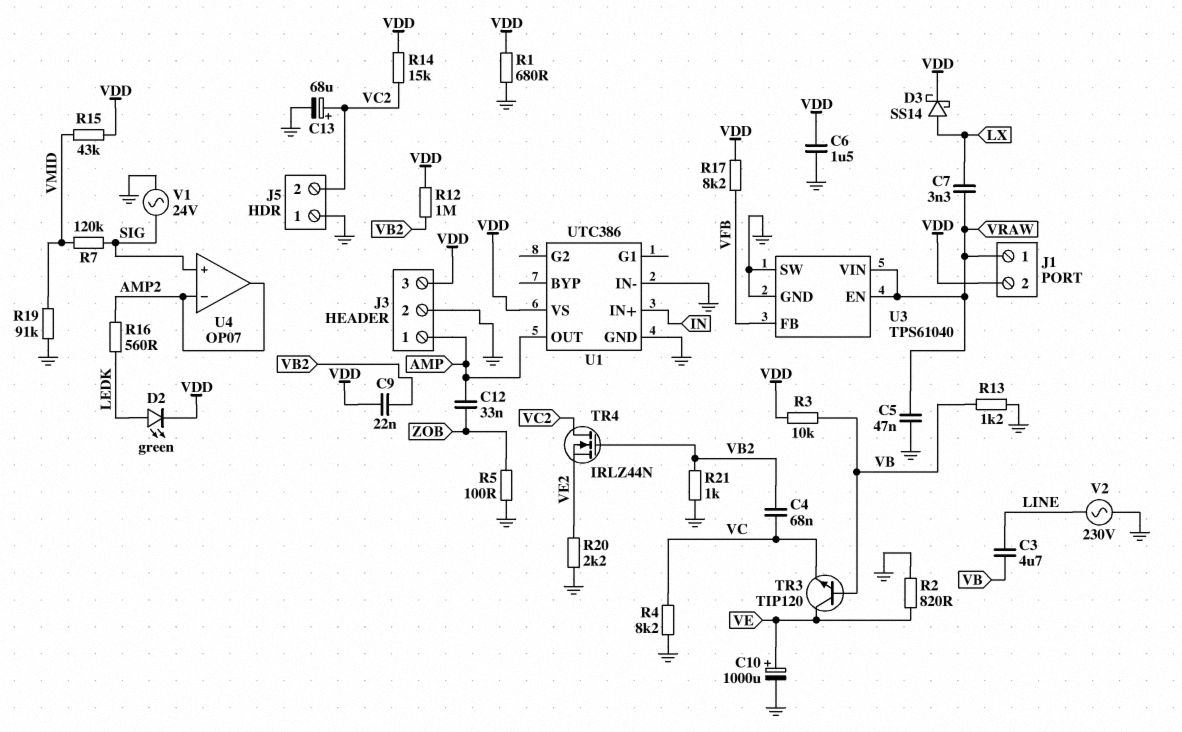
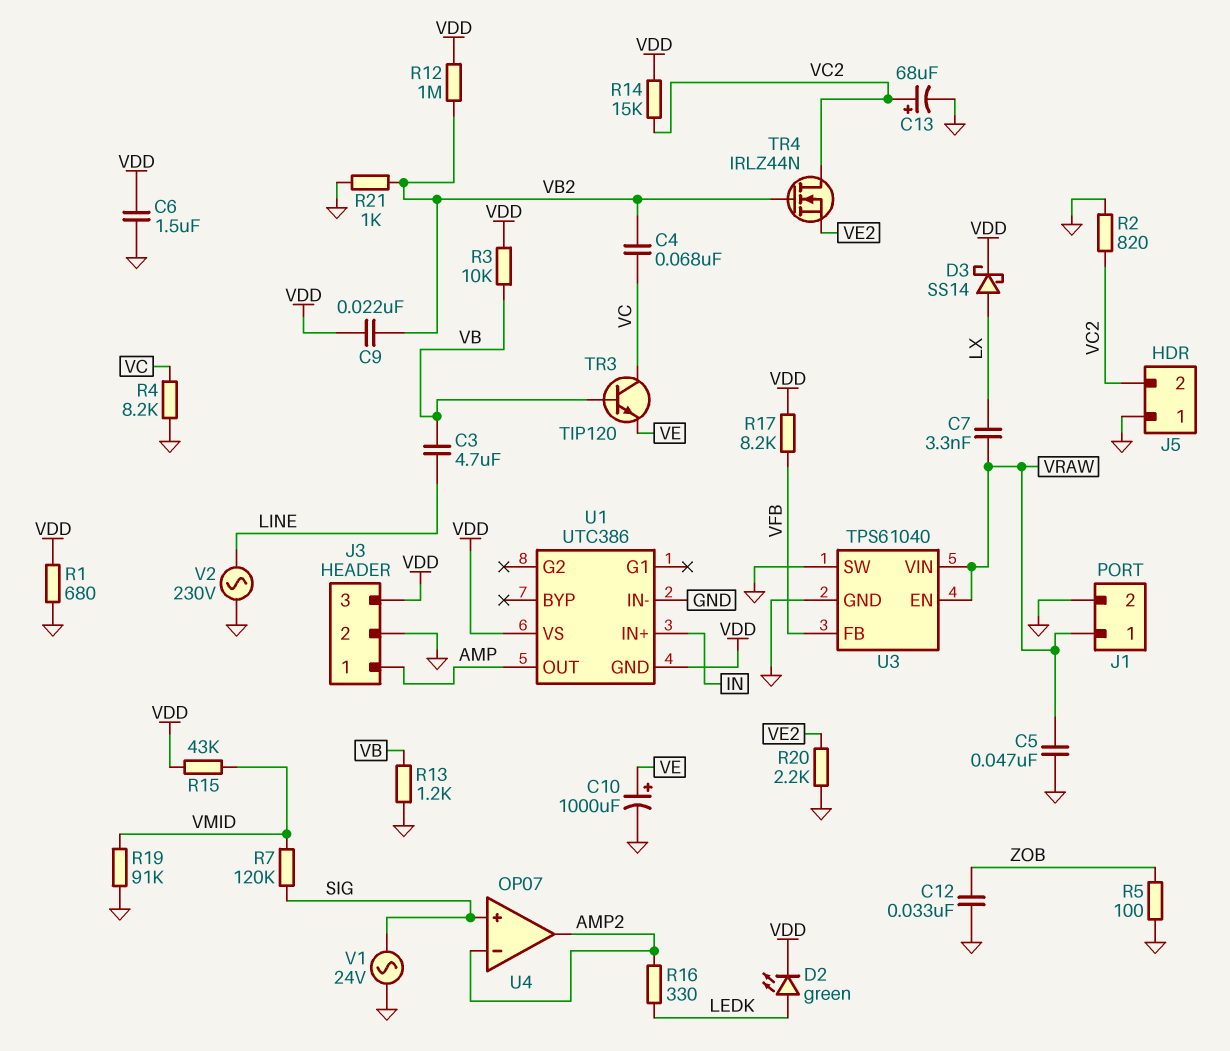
C12: 33nF (AMP, ZOB) -> 33nF (GND, ZOB)
J1 pin 2: VDD -> GND
R2: 820 (GND, VE) -> 820 (GND, VC2)
R16: 560 (AMP2, LEDK) -> 330 (AMP2, LEDK)
TR3: NPN TIP120 (B VB, C VE, E VC) -> NPN TIP120 (B VB, C VC, E VE)
U1 pin GND: GND -> VDD

